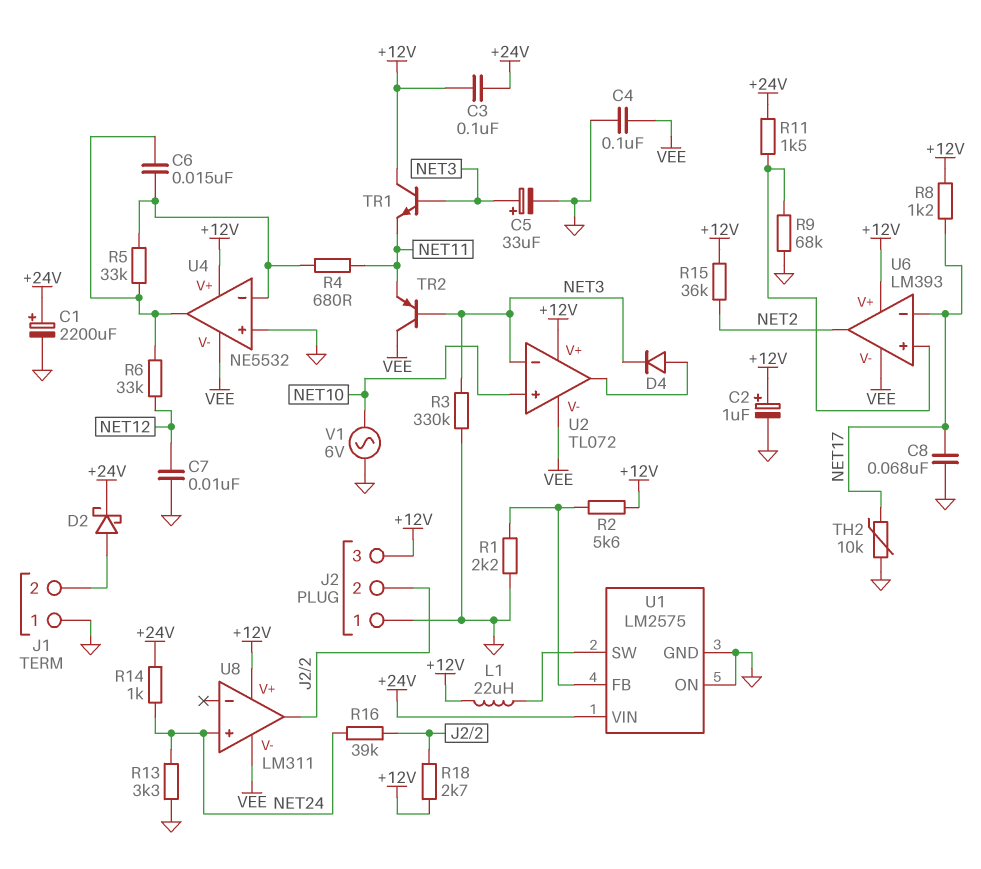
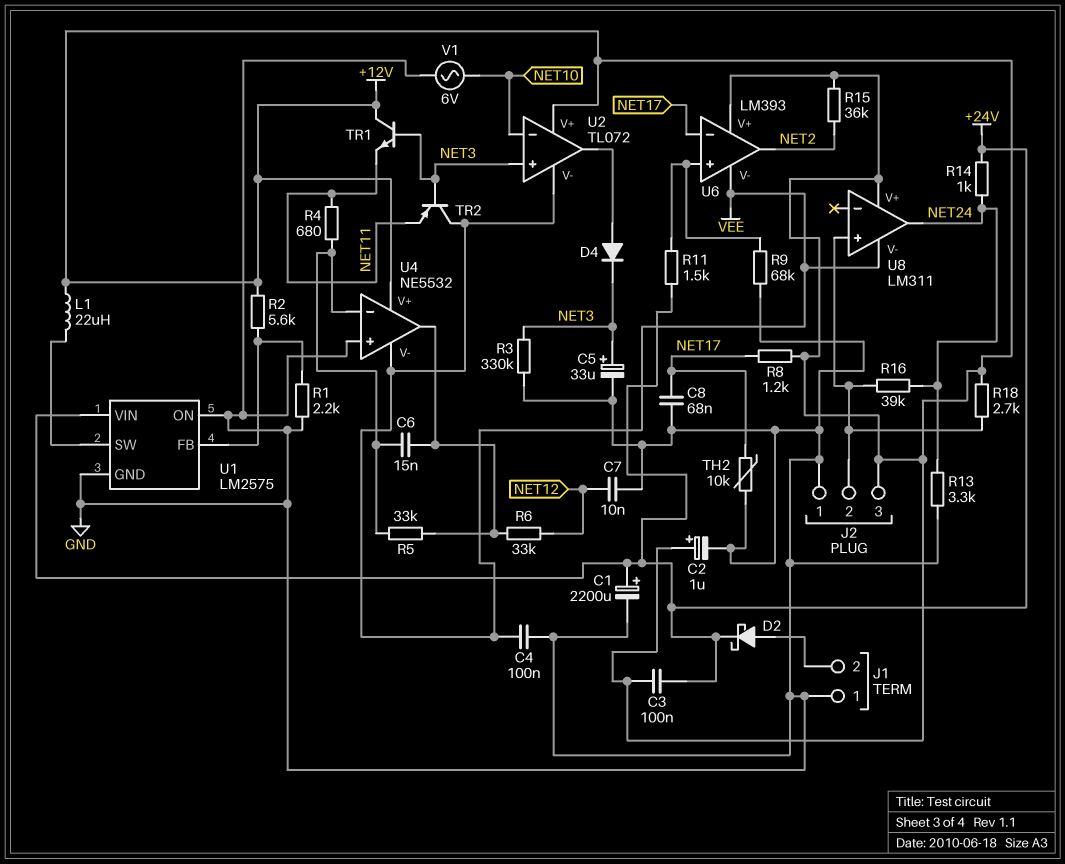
U2 pin in+: NET10 -> NET3
U2 pin in-: NET3 -> NET10
U8 pin in+: NET24 -> J2/2
U8 pin out: J2/2 -> NET24

